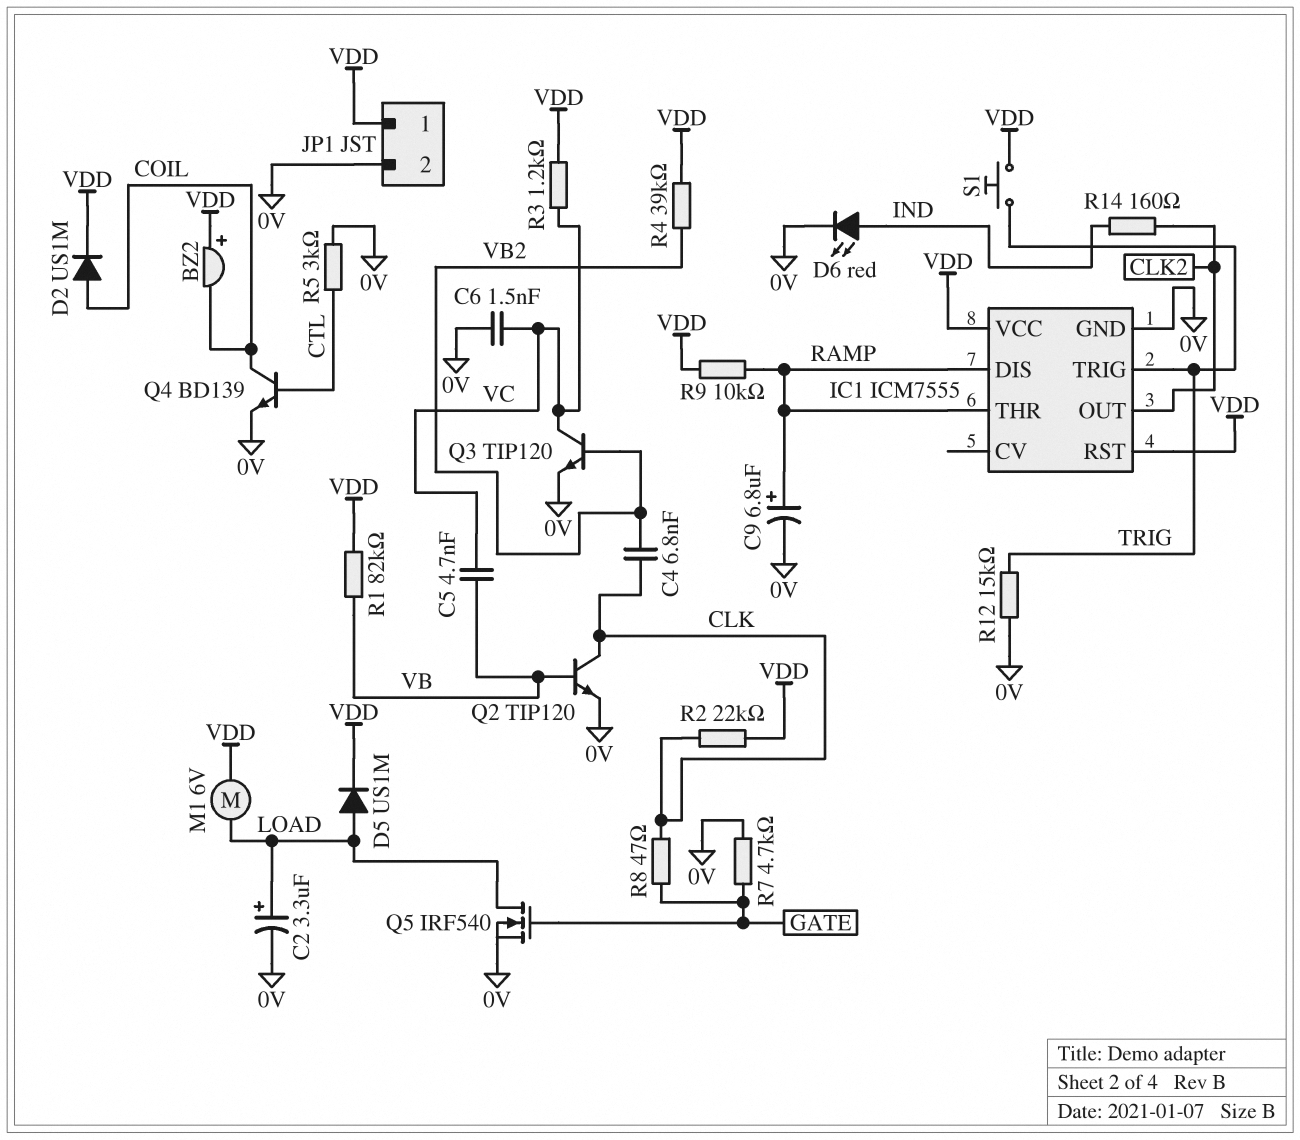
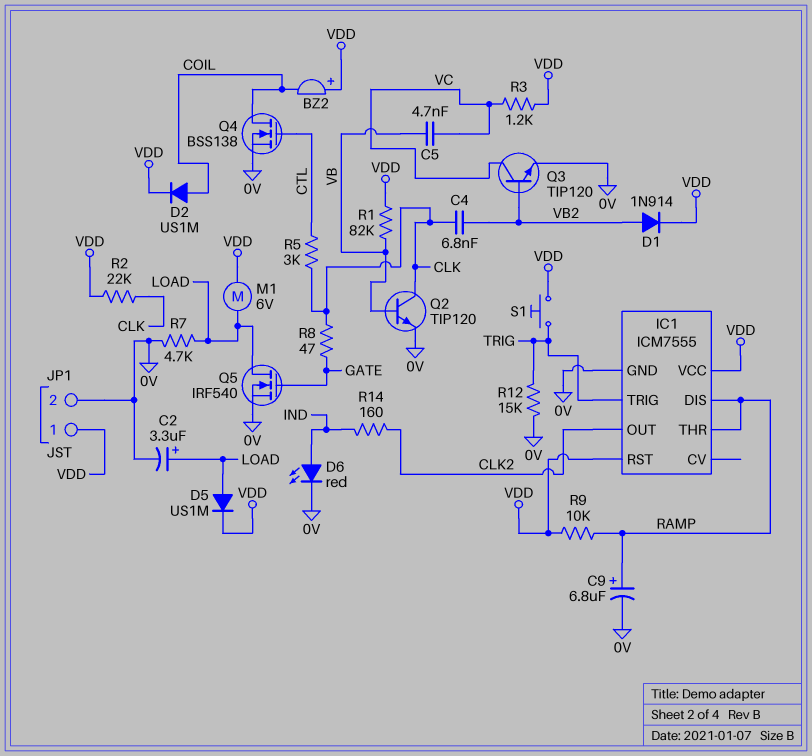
C6: 1.5nF (0V, VC) -> none
D1: none -> diode 1N914 (A VB2, K VDD)
Q4: NPN BD139 (B CTL, C COIL, E 0V) -> NMOS BSS138 (G CTL, D COIL, S 0V)
R4: 39k (VB2, VDD) -> none
R5: 3k (0V, CTL) -> 3k (CLK, CTL)
R7: 4.7k (0V, GATE) -> 4.7k (0V, LOAD)

